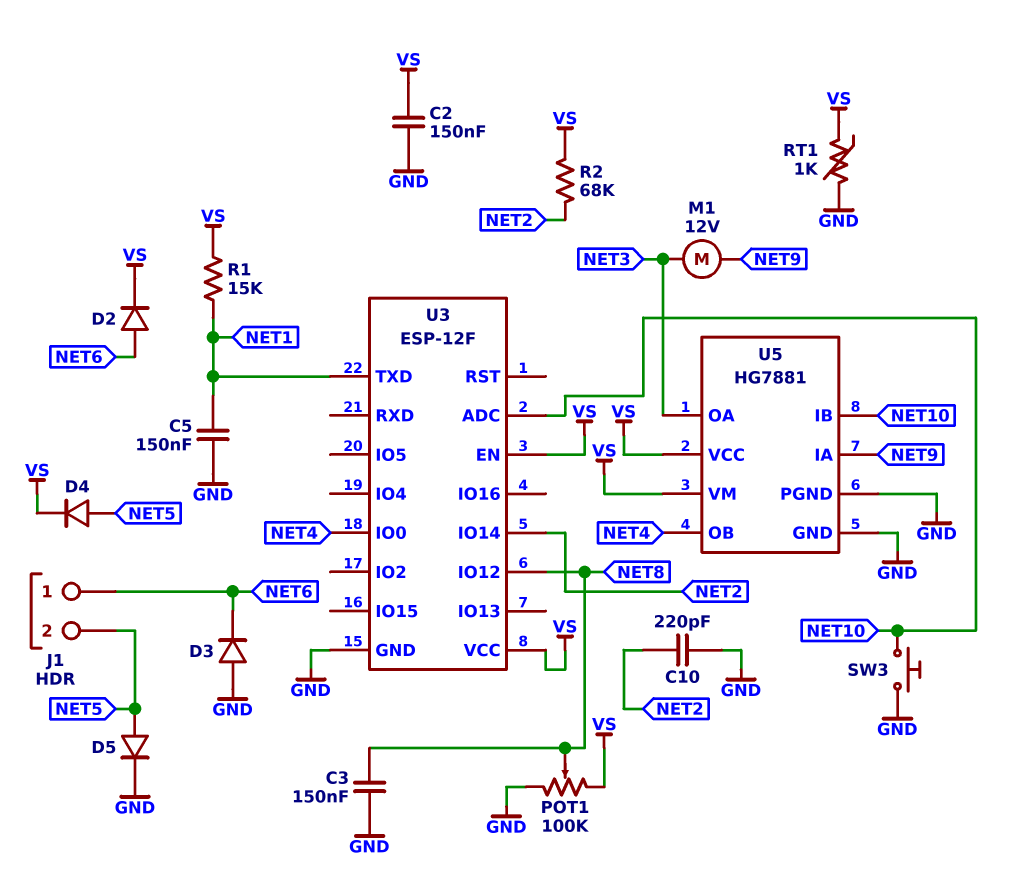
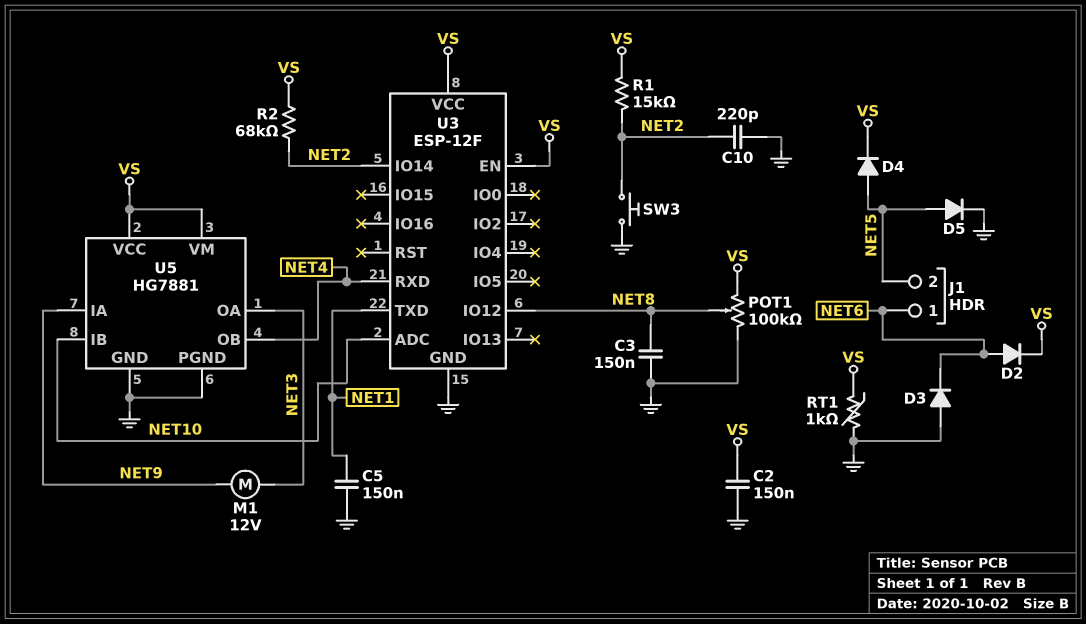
R1: 15k (NET1, VS) -> 15k (NET2, VS)
SW3: button (GND, NET10) -> button (GND, NET2)
U3 pin IO0: NET4 -> none
U3 pin RXD: none -> NET4

